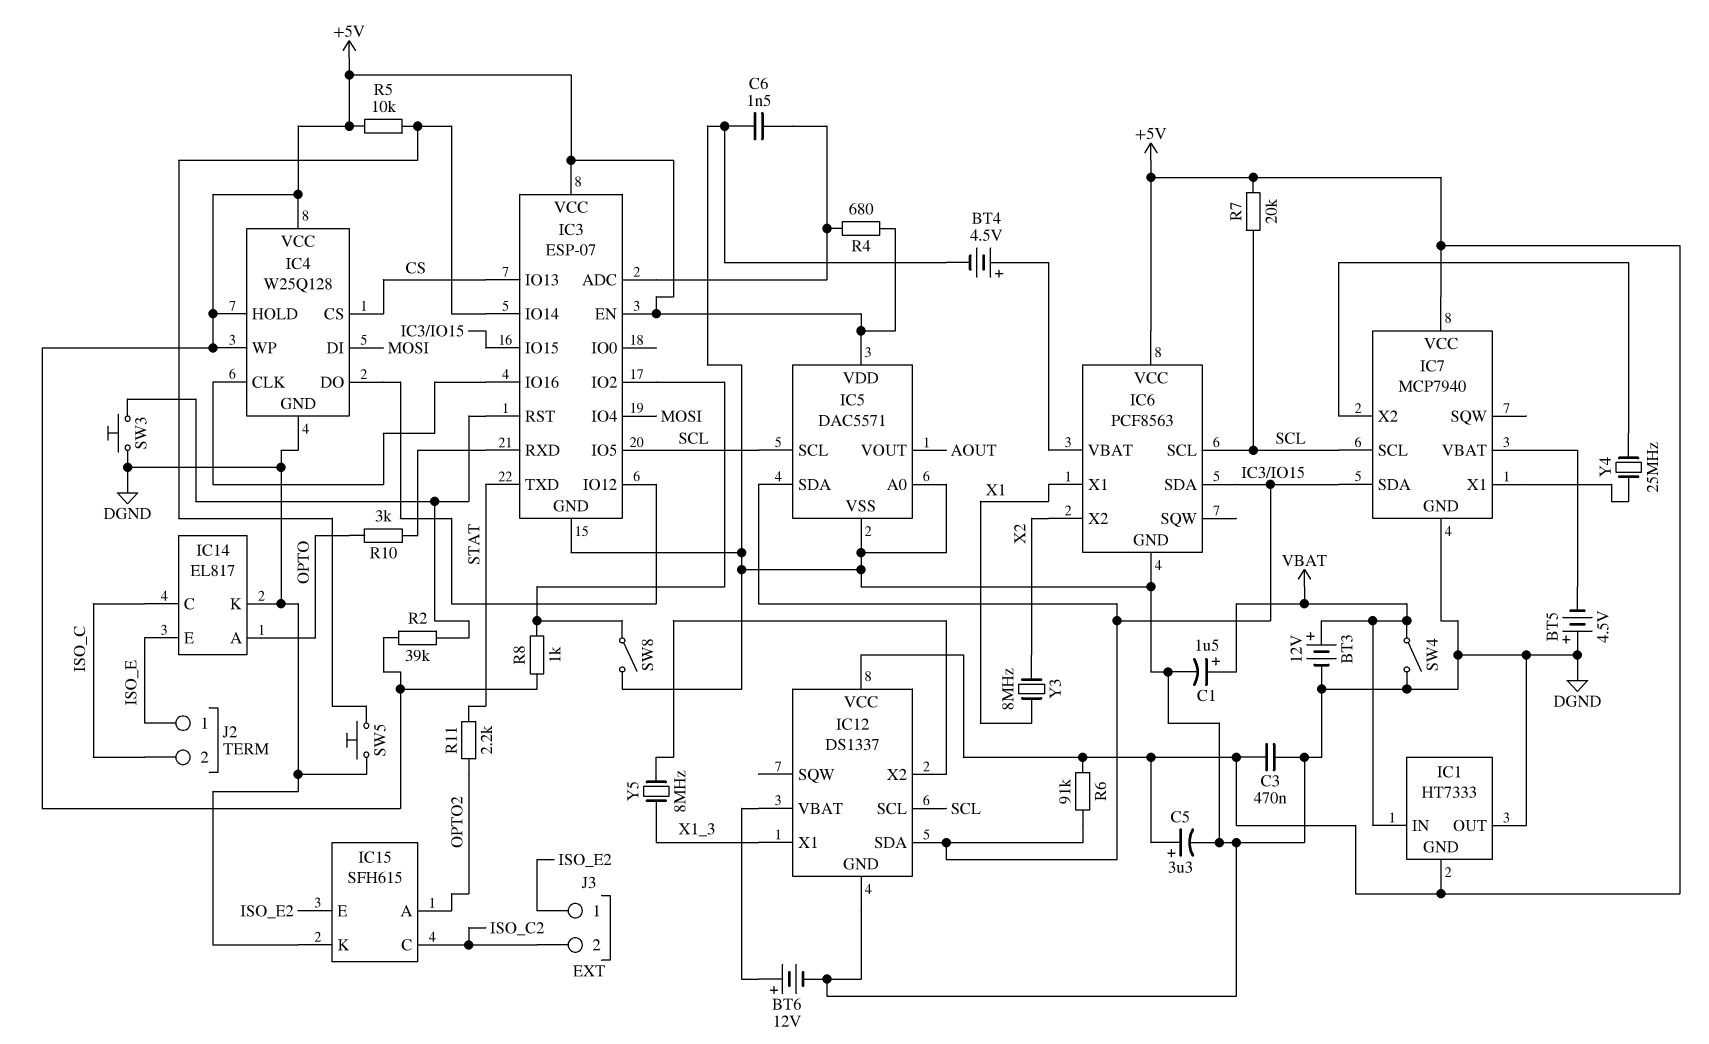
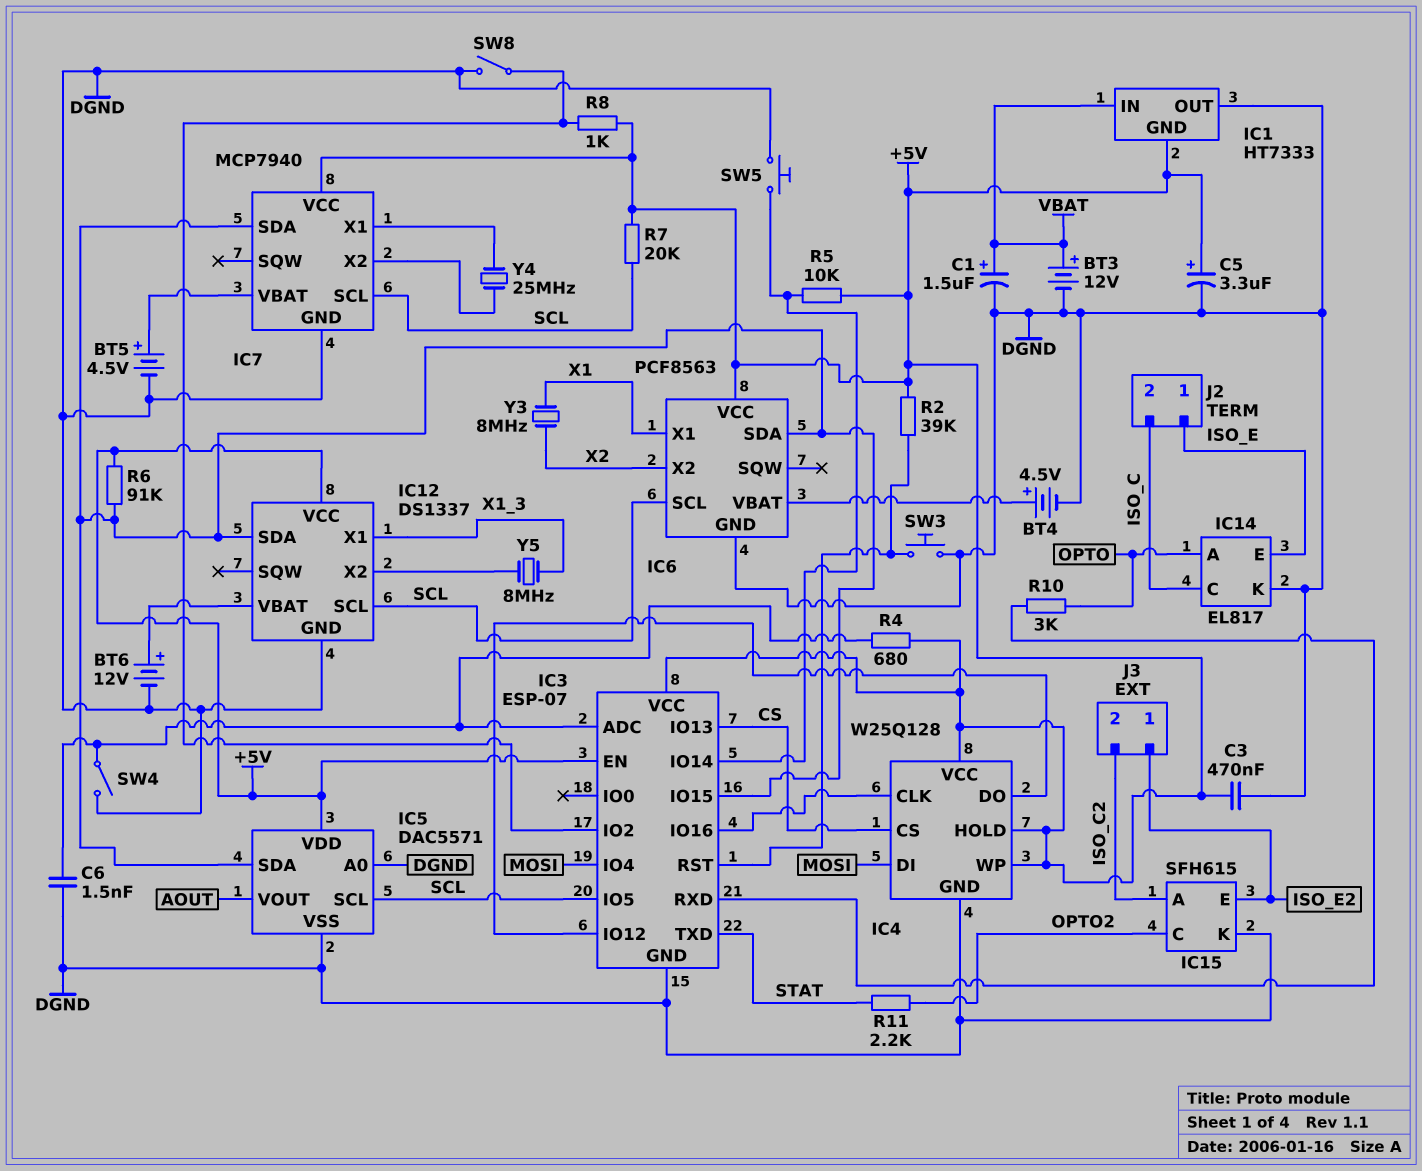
BT5: 4.5V (plus DGND, minus IC7/VBAT) -> 4.5V (plus IC7/VBAT, minus DGND)
IC15 pin A: OPTO2 -> ISO_C2
IC15 pin C: ISO_C2 -> OPTO2
SW4: switch (DGND, VBAT) -> switch (DGND, IC3/ADC)

